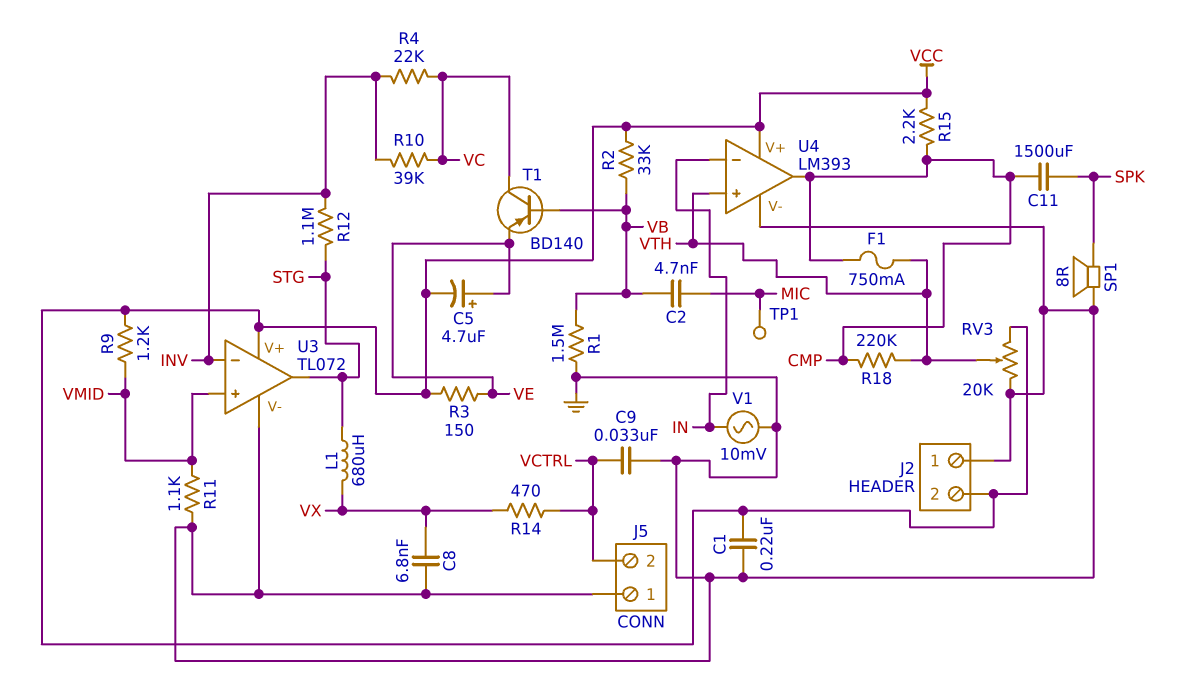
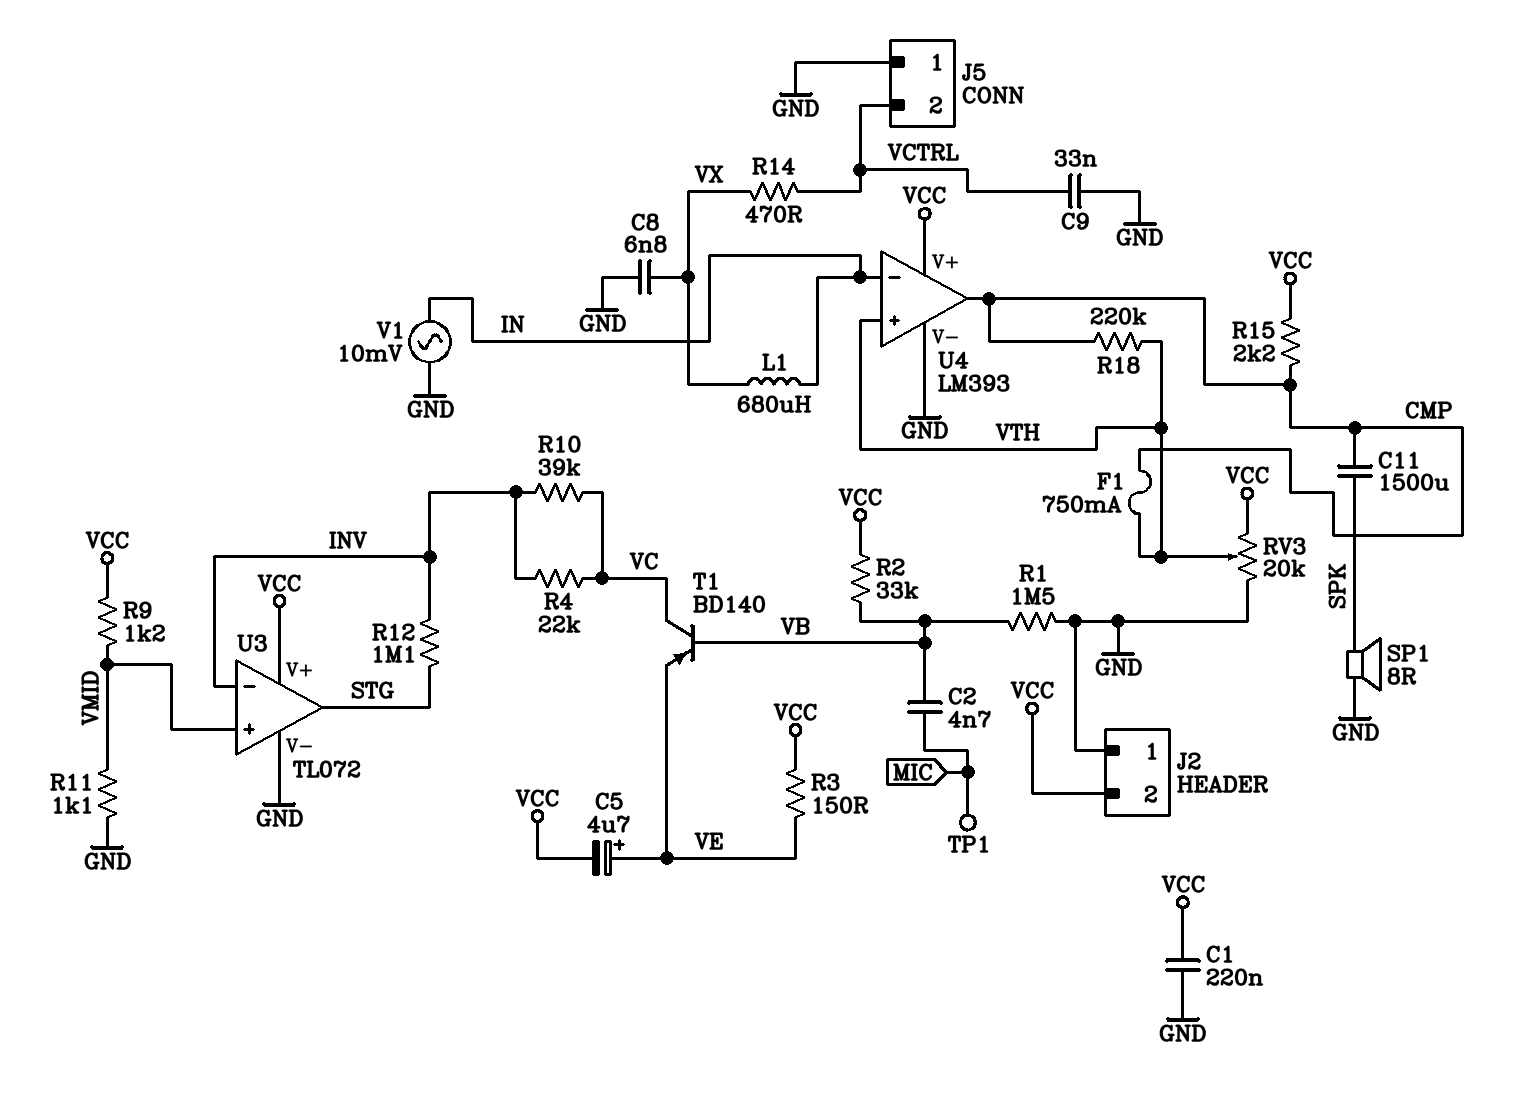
L1: 680uH (STG, VX) -> 680uH (IN, VX)

